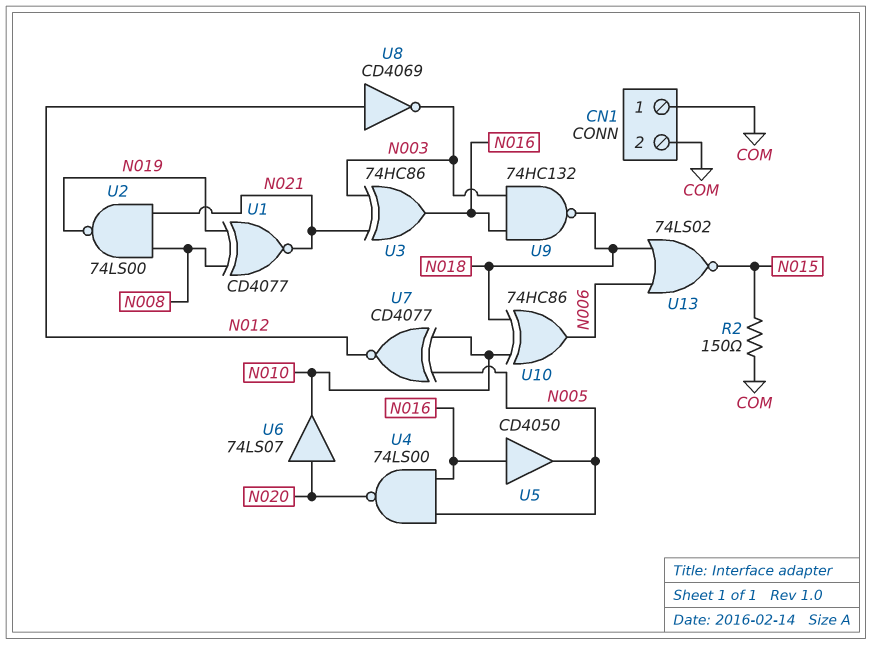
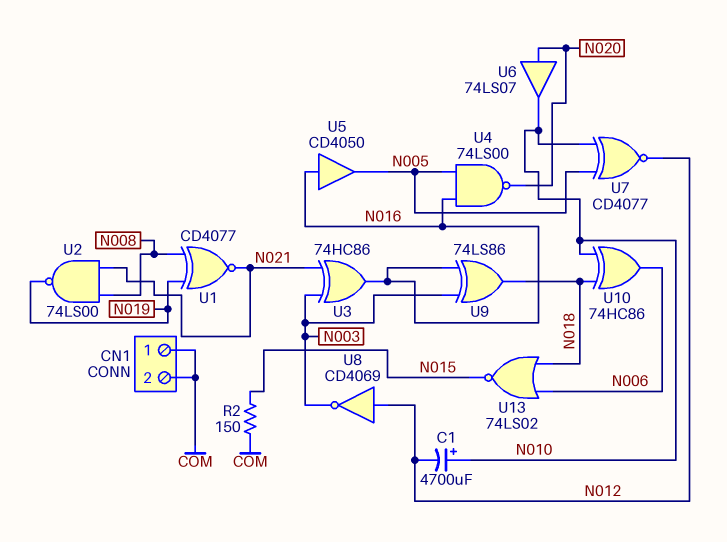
C1: none -> 4700uF (plus N010, minus N012)
U9: NAND 74HC132 (in N003, in N016, out N018) -> XOR 74LS86 (in N003, in N016, out N018)

